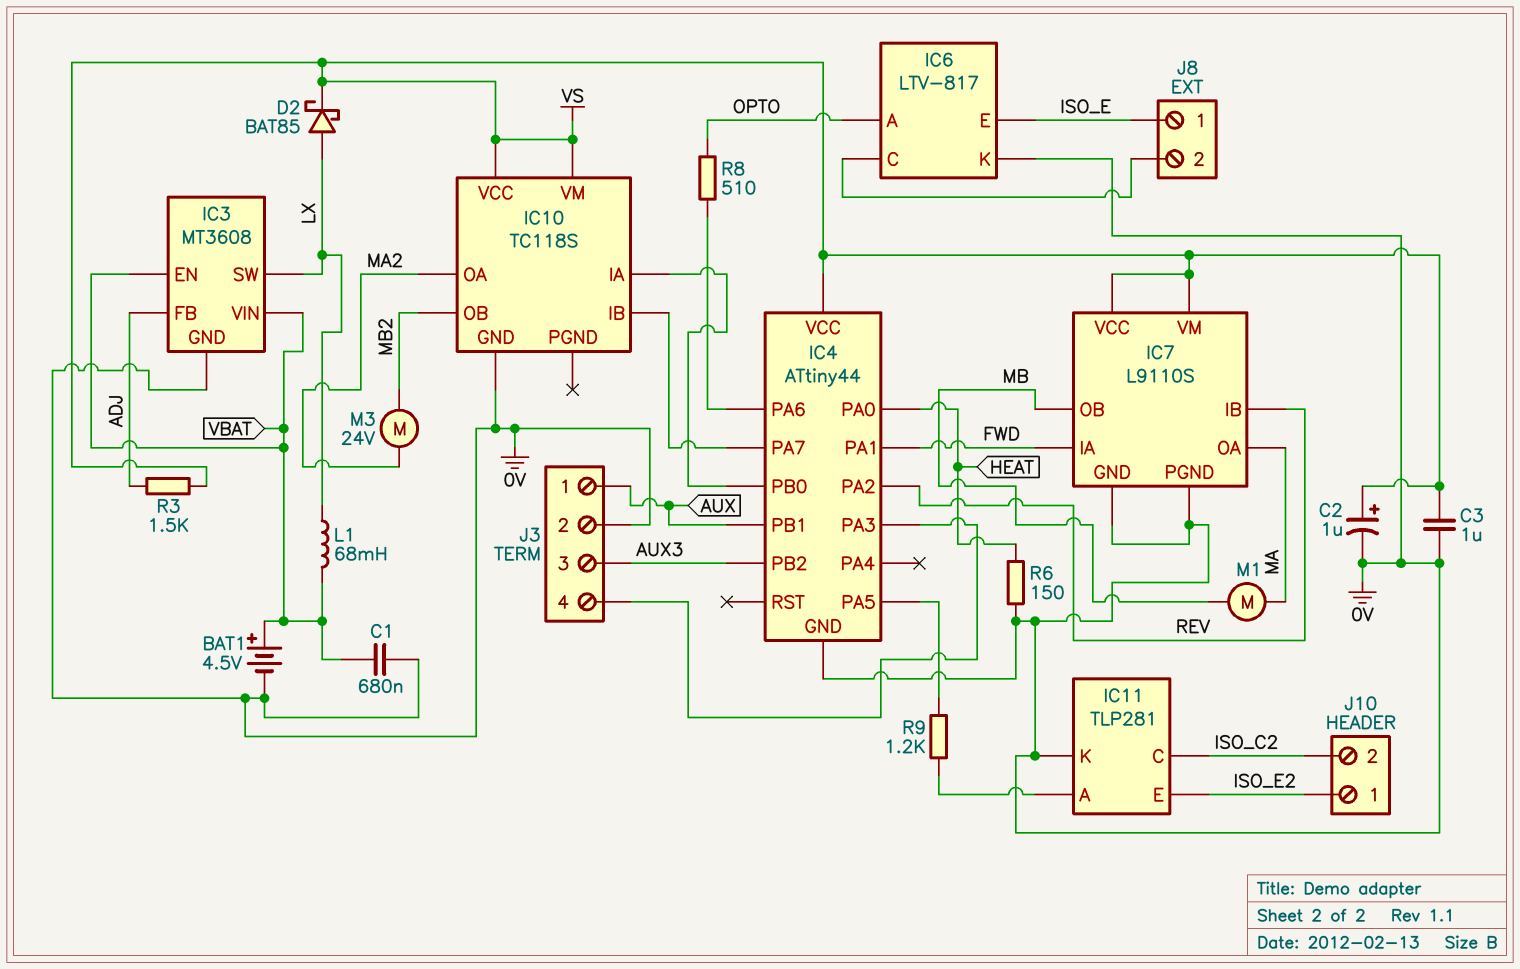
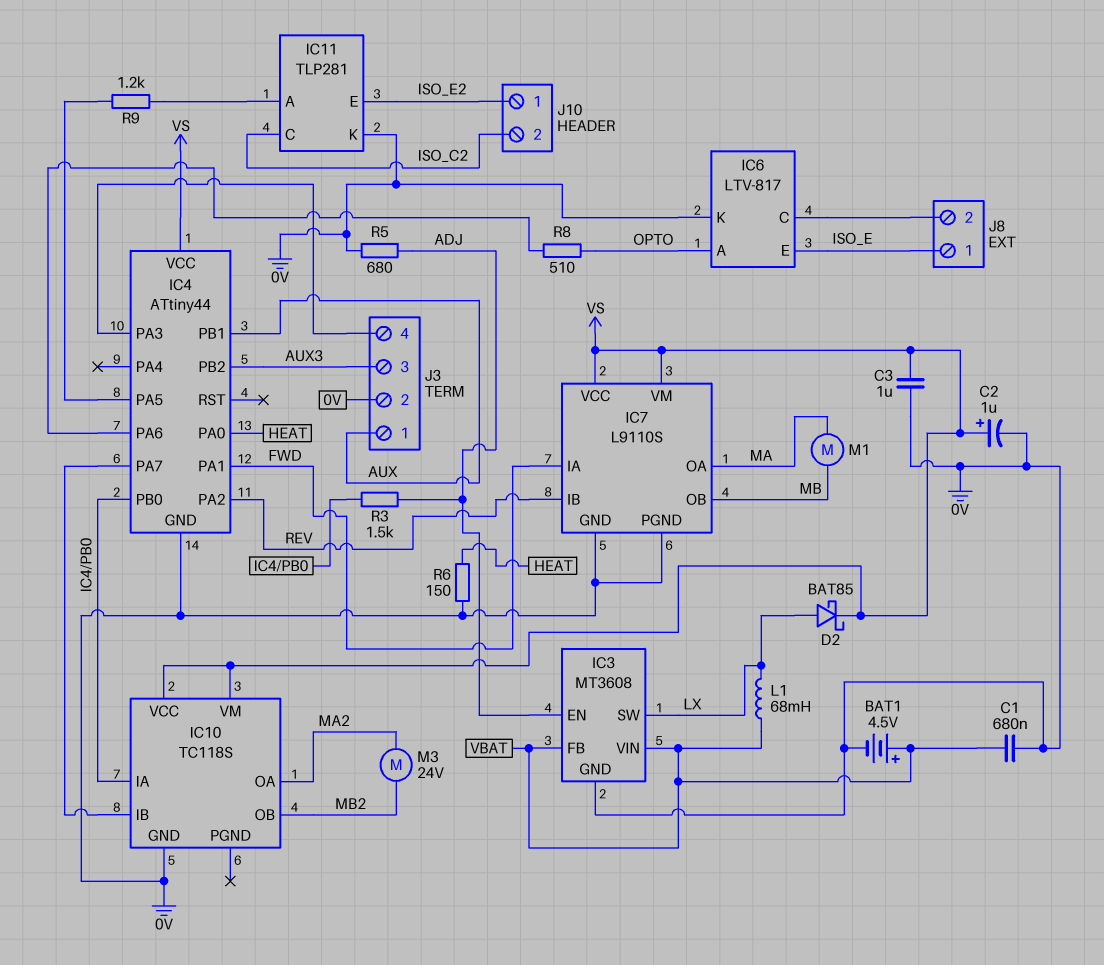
IC3 pin EN: VBAT -> ADJ
IC3 pin FB: ADJ -> VBAT
R3: 1.5k (ADJ, VS) -> 1.5k (ADJ, IC4/PB0)
R5: none -> 680 (0V, ADJ)

